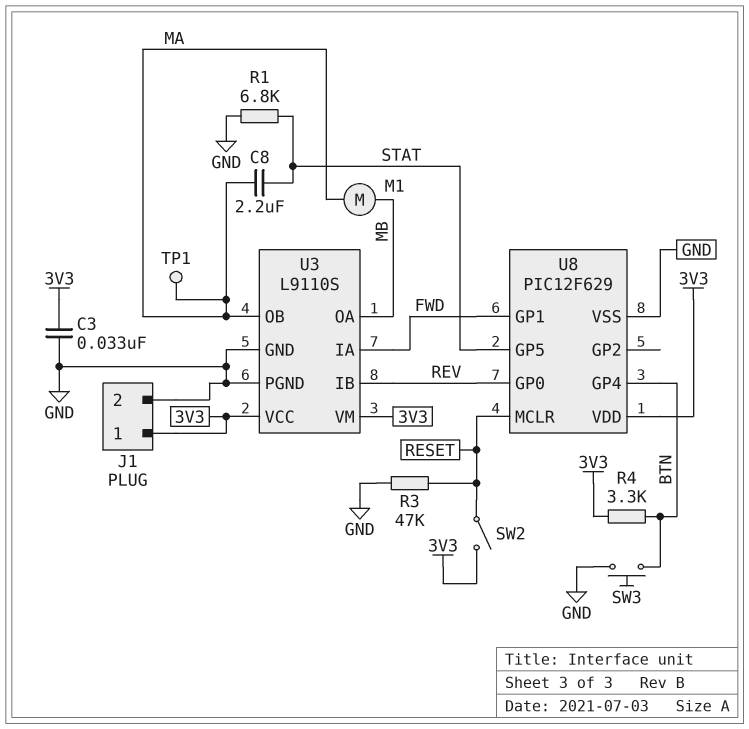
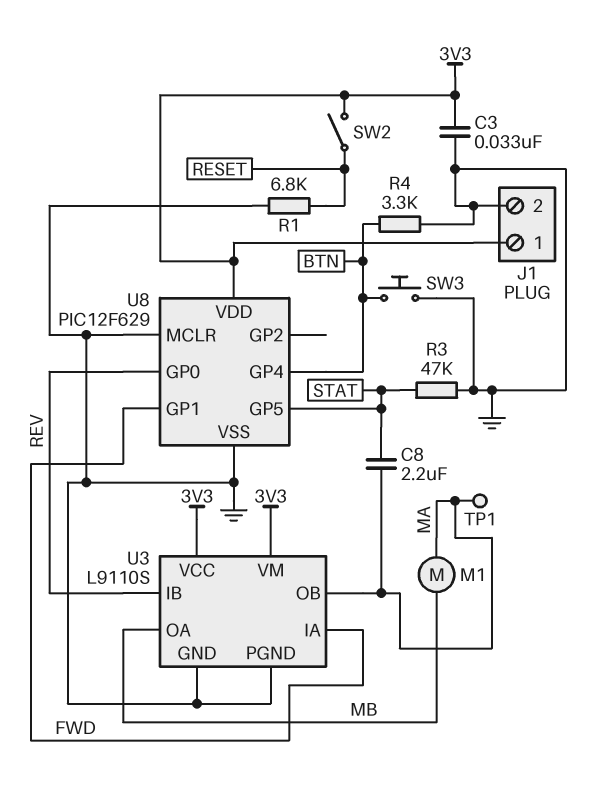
R1: 6.8k (GND, STAT) -> 6.8k (GND, RESET)
R3: 47k (GND, RESET) -> 47k (GND, STAT)
R4: 3.3k (3V3, BTN) -> 3.3k (BTN, GND)
U8 pin MCLR: RESET -> GND

